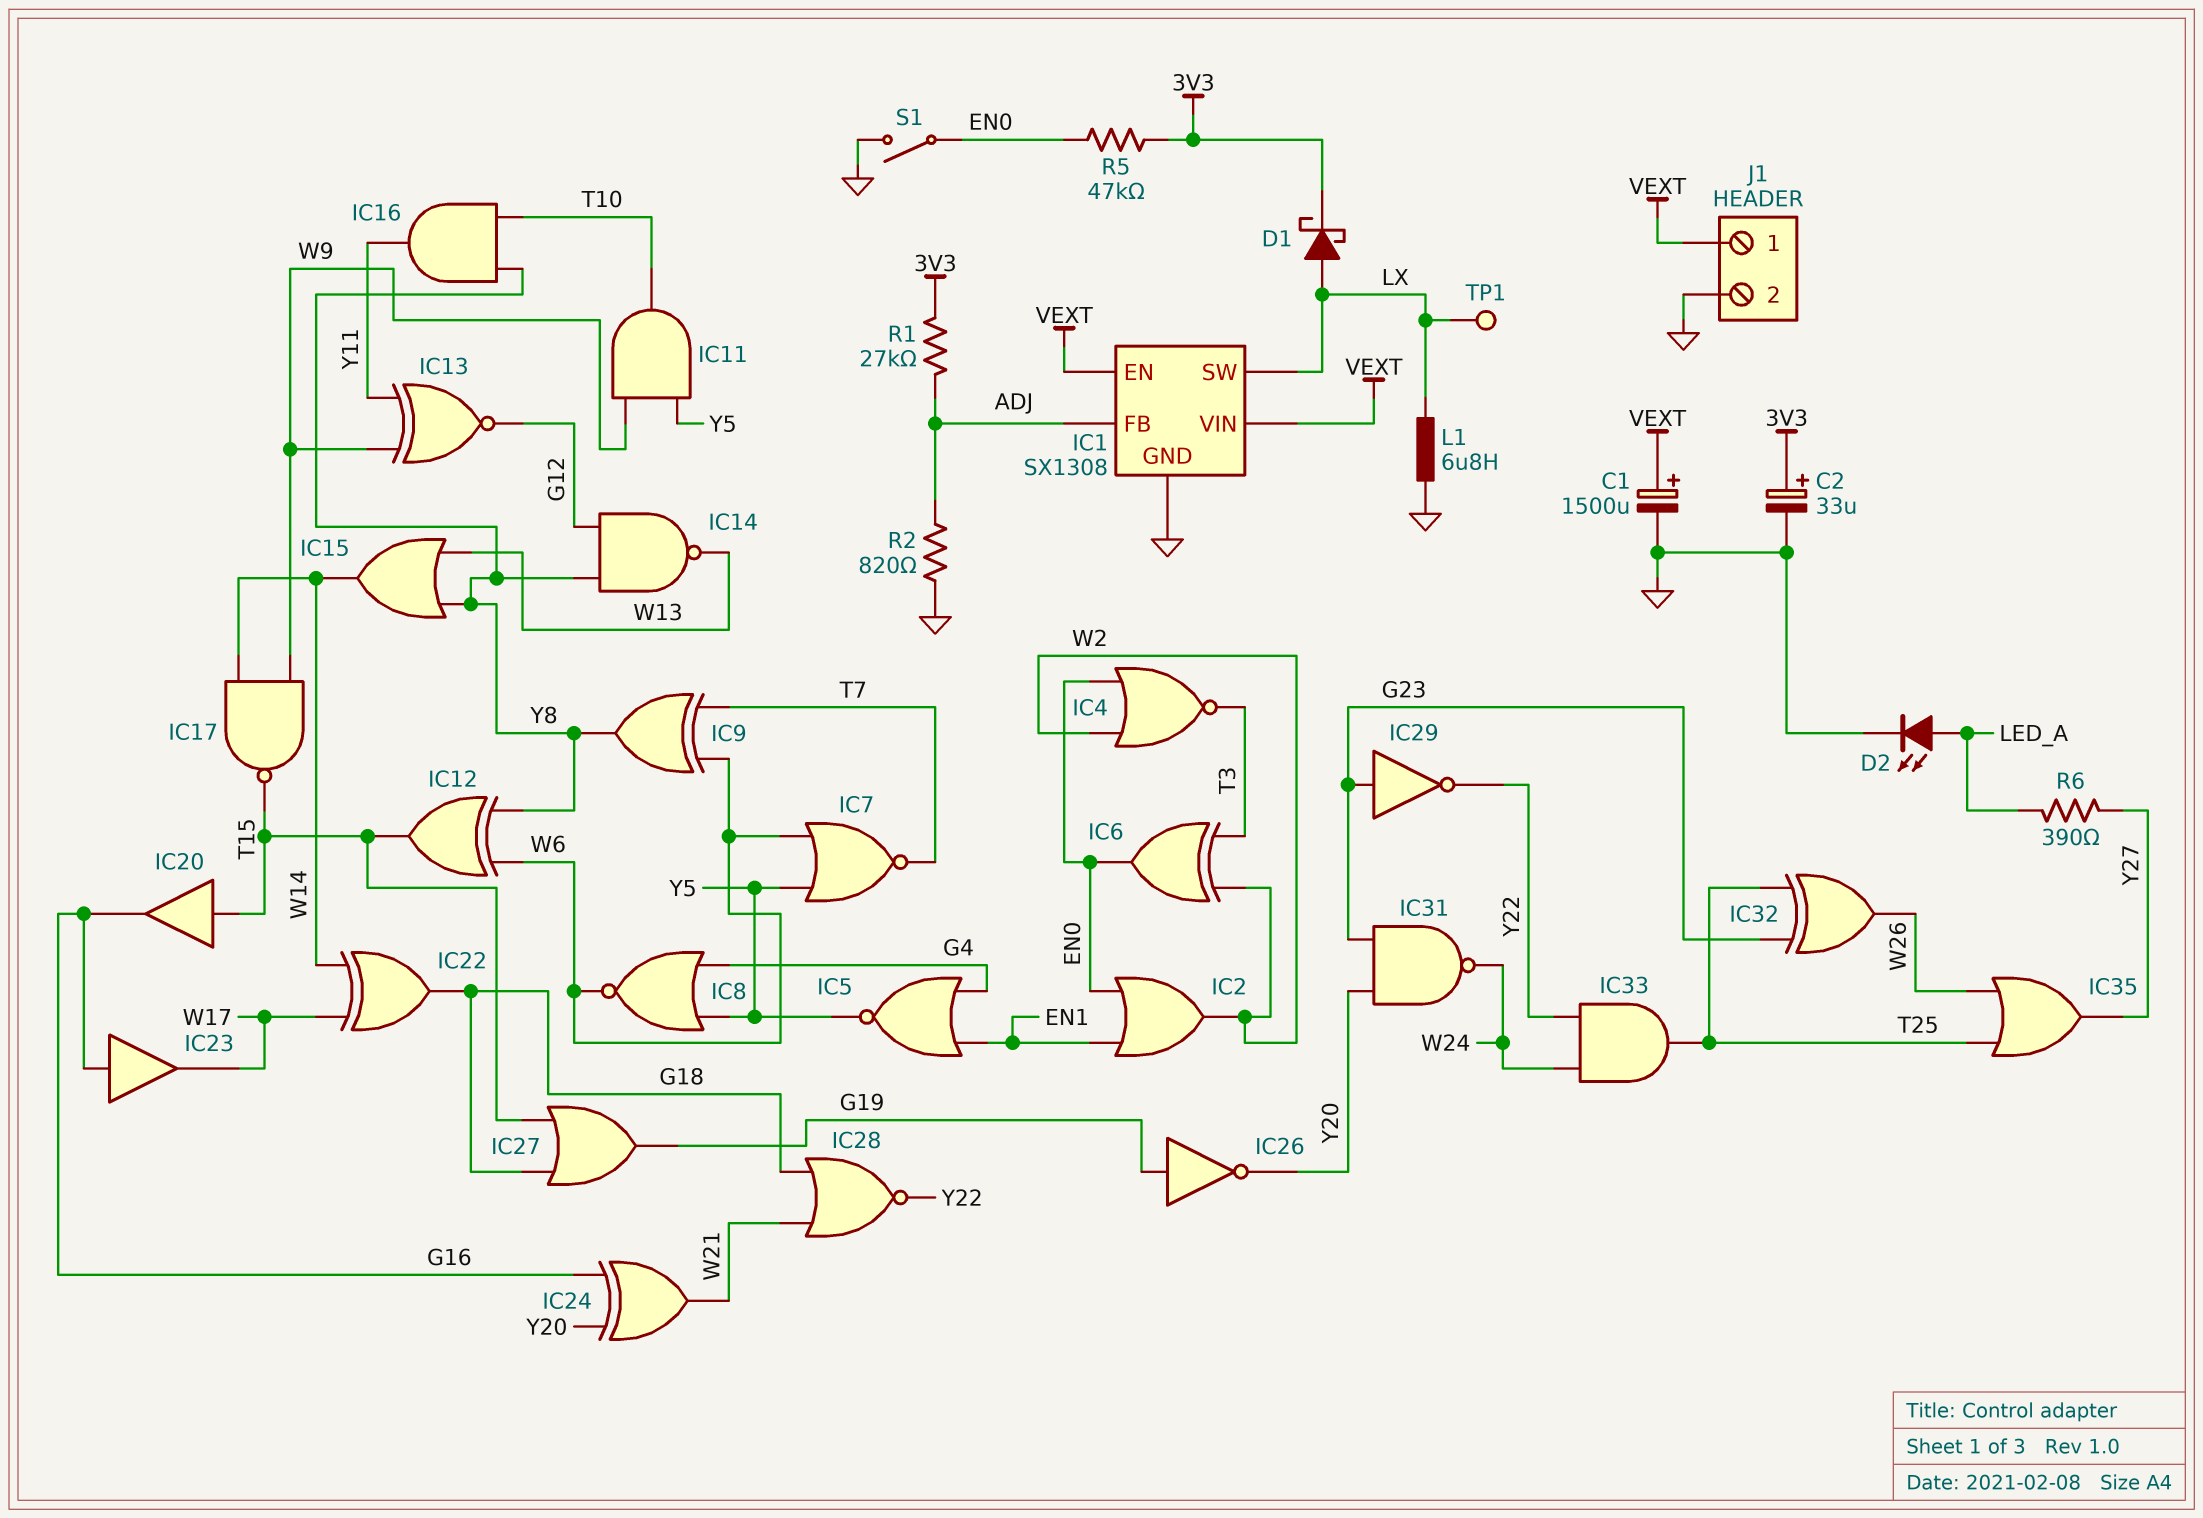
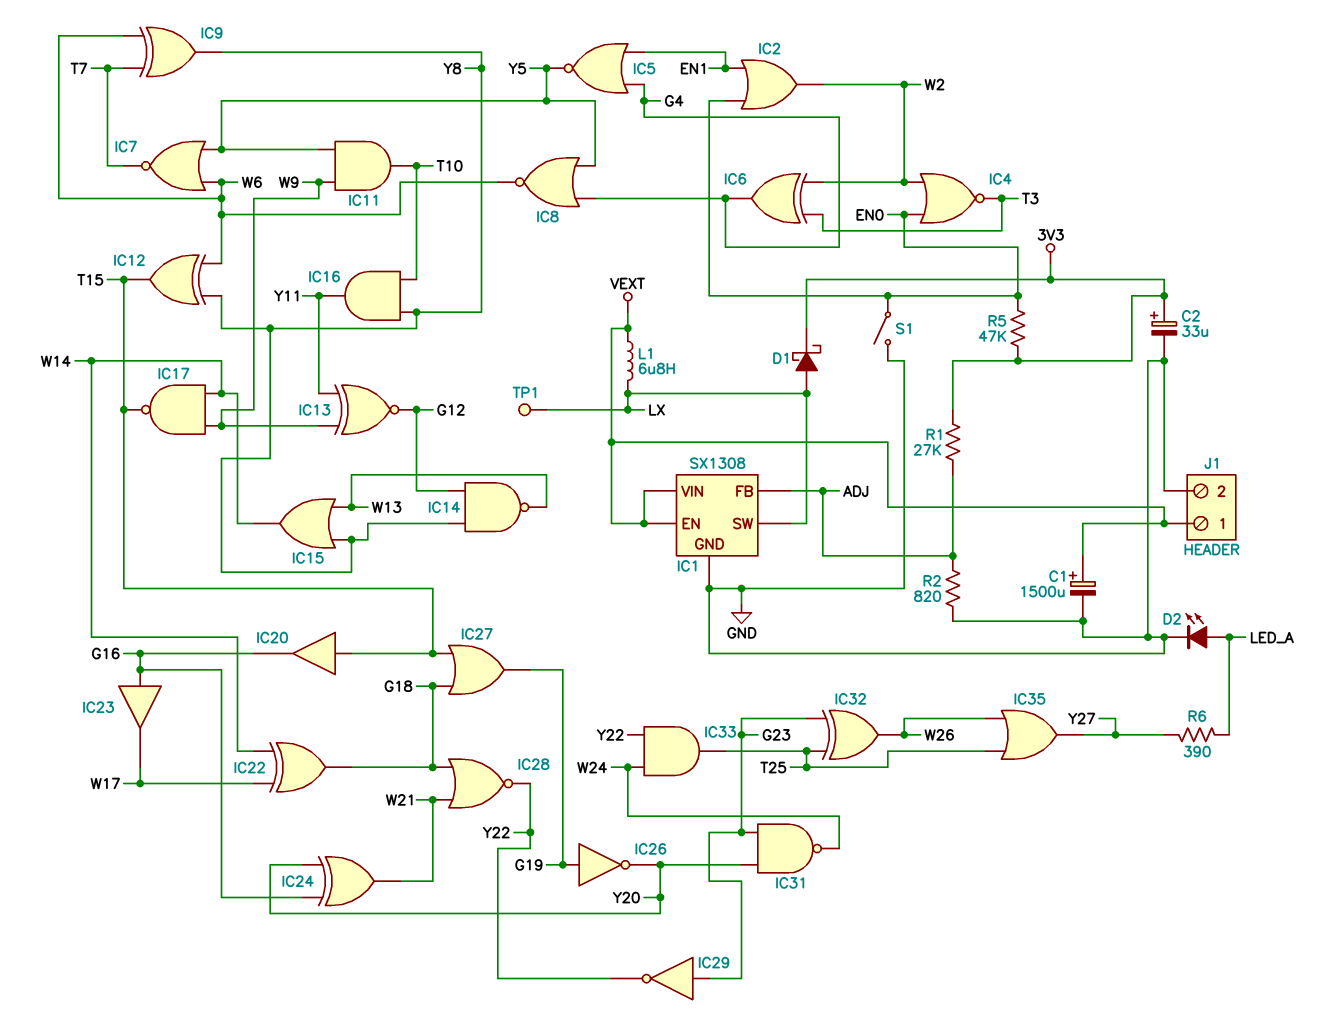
IC6: XOR (in T3, in W2, out EN0) -> XOR (in T3, in W2, out G4)
L1: 6.8uH (GND, LX) -> 6.8uH (LX, VEXT)

